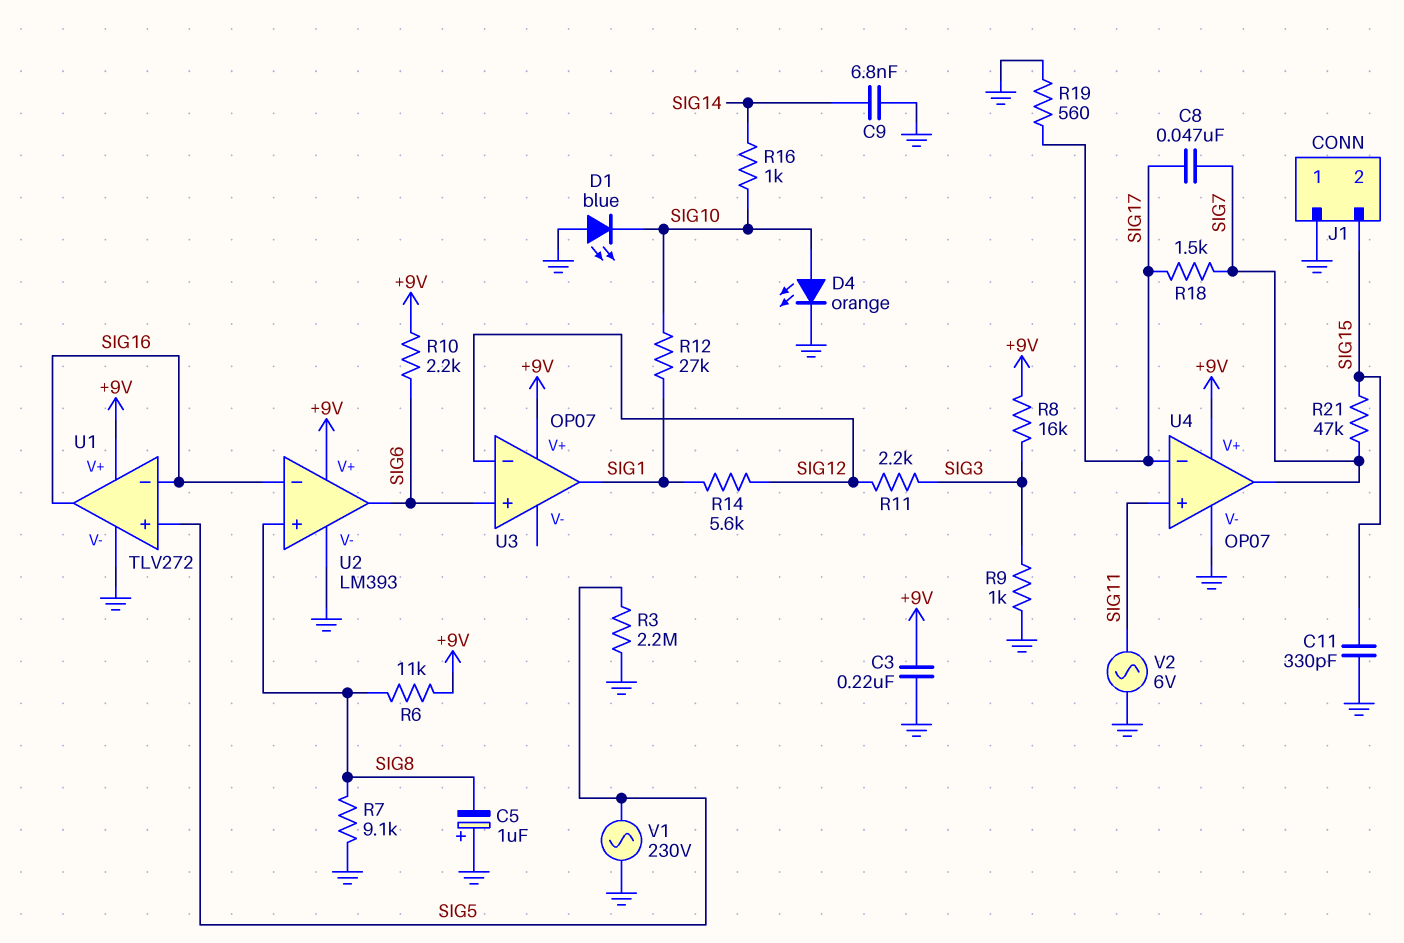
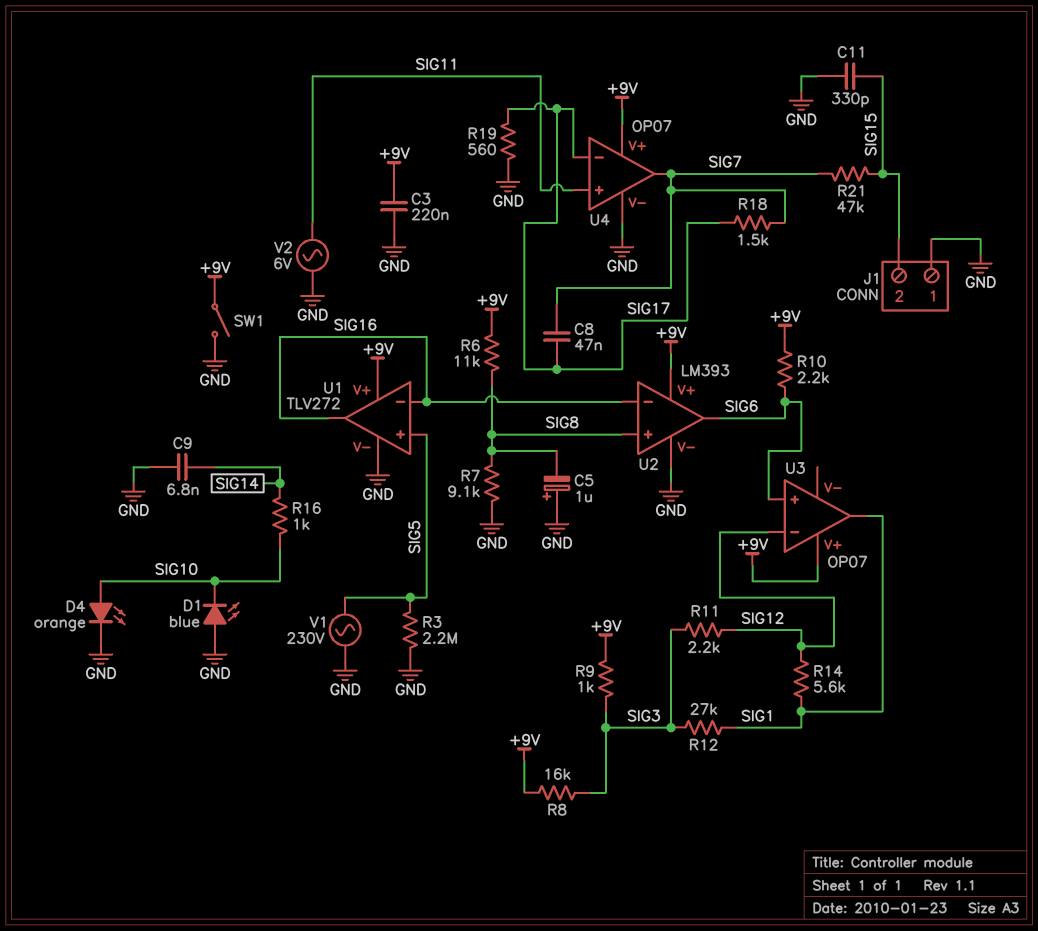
R9: 1k (GND, SIG3) -> 1k (+9V, SIG3)
R12: 27k (SIG1, SIG10) -> 27k (SIG1, SIG3)
SW1: none -> switch (+9V, GND)

